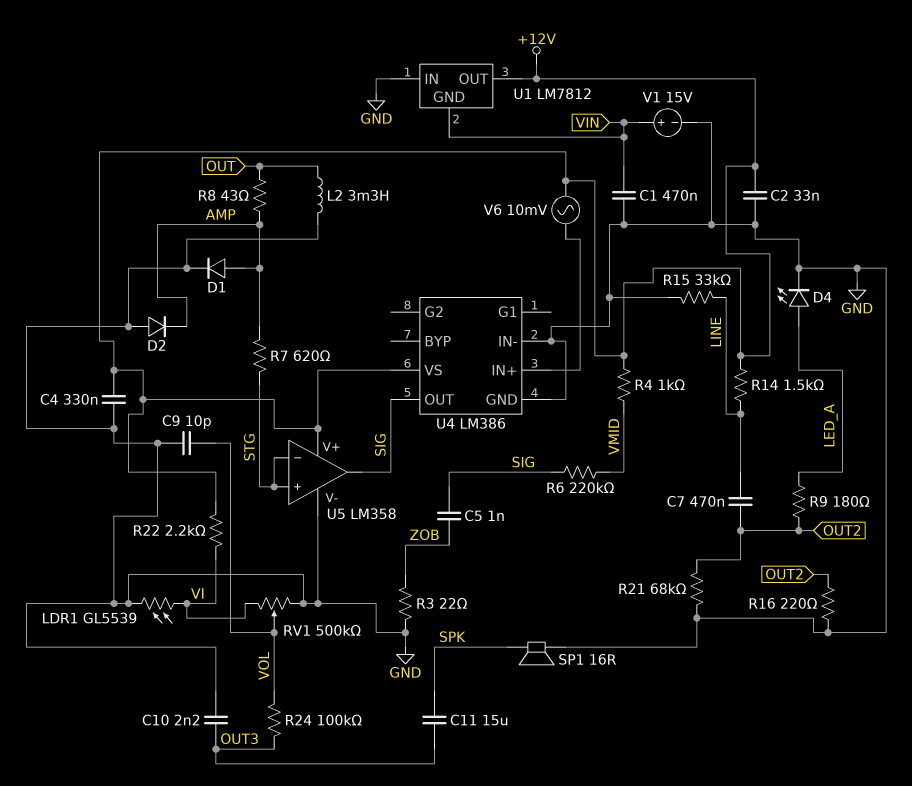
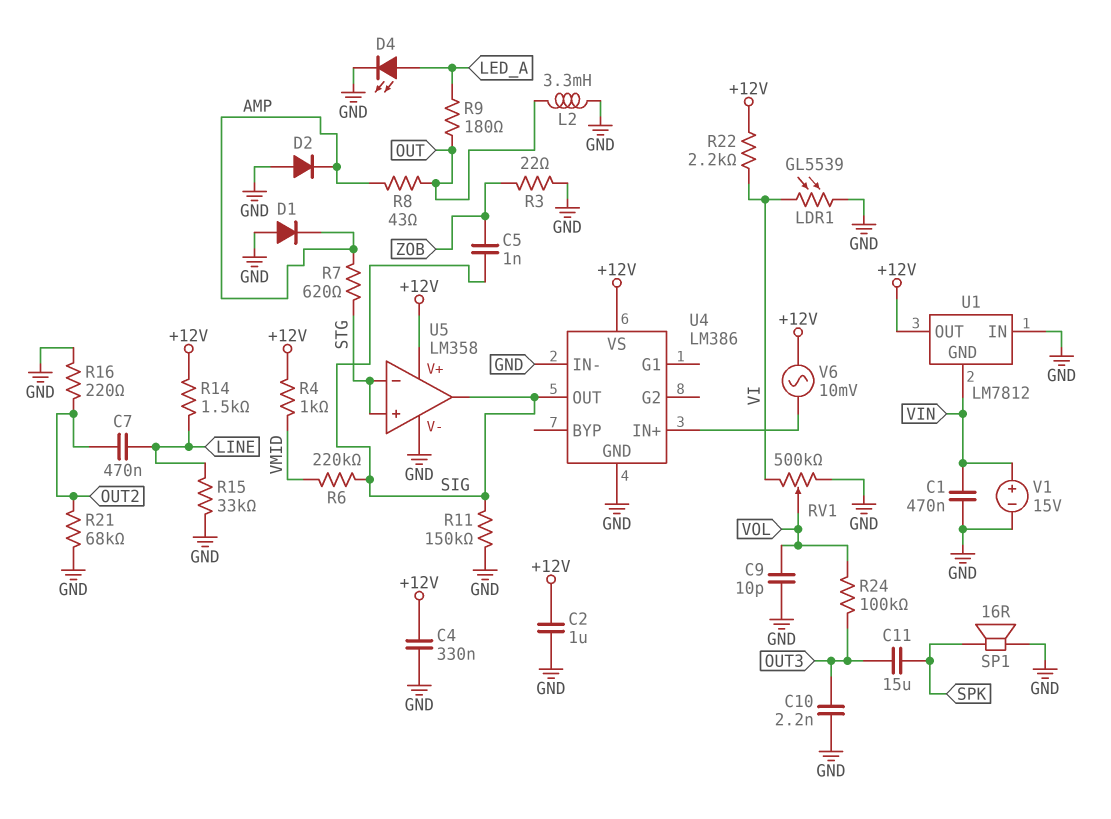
C2: 33nF (+12V, GND) -> 1uF (+12V, GND)
D1: diode (A AMP, K GND) -> diode (A GND, K AMP)
R9: 180 (LED_A, OUT2) -> 180 (LED_A, OUT)
R11: none -> 150k (GND, SIG)

